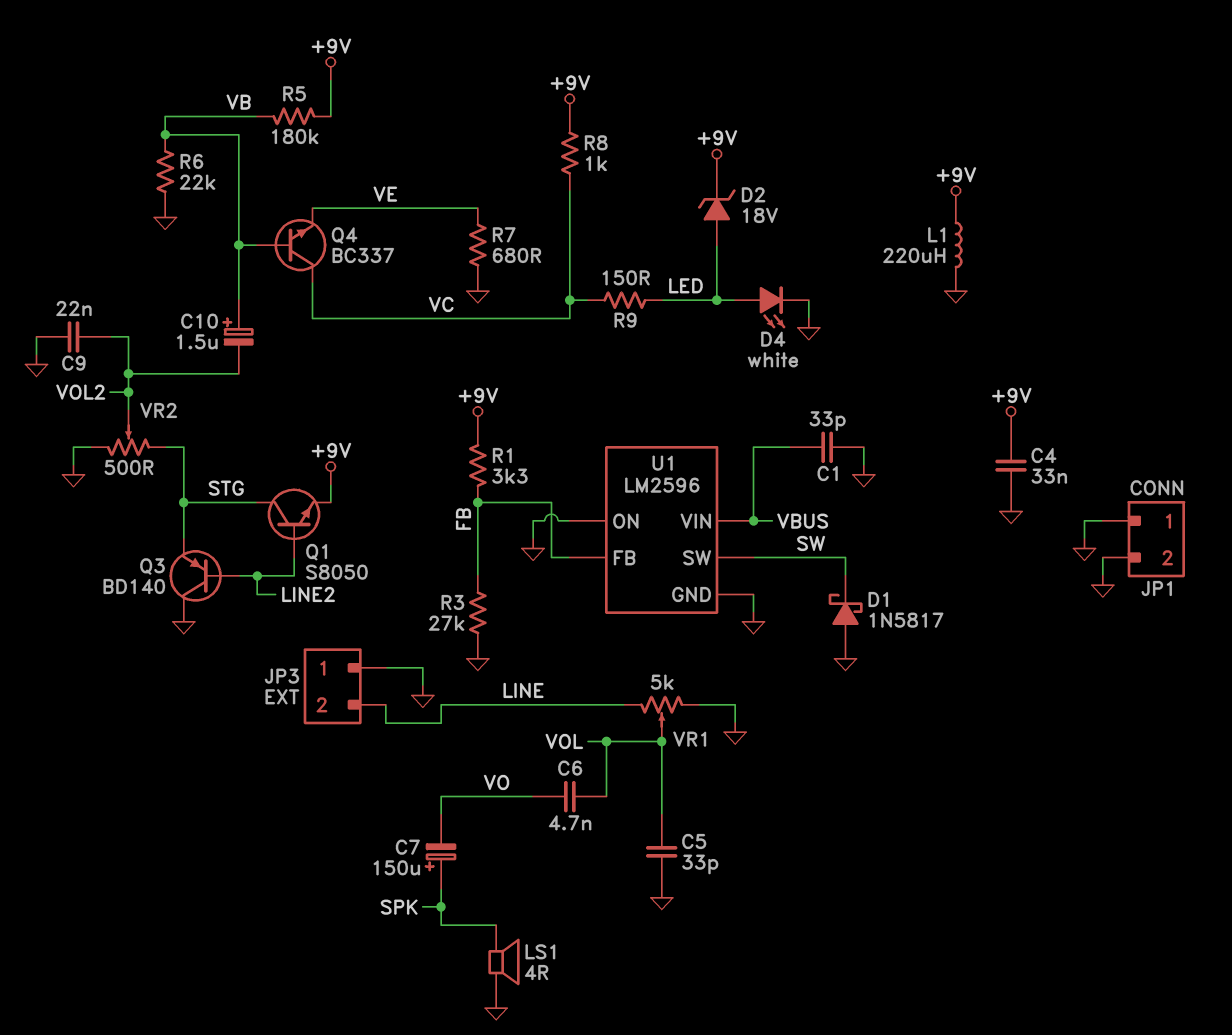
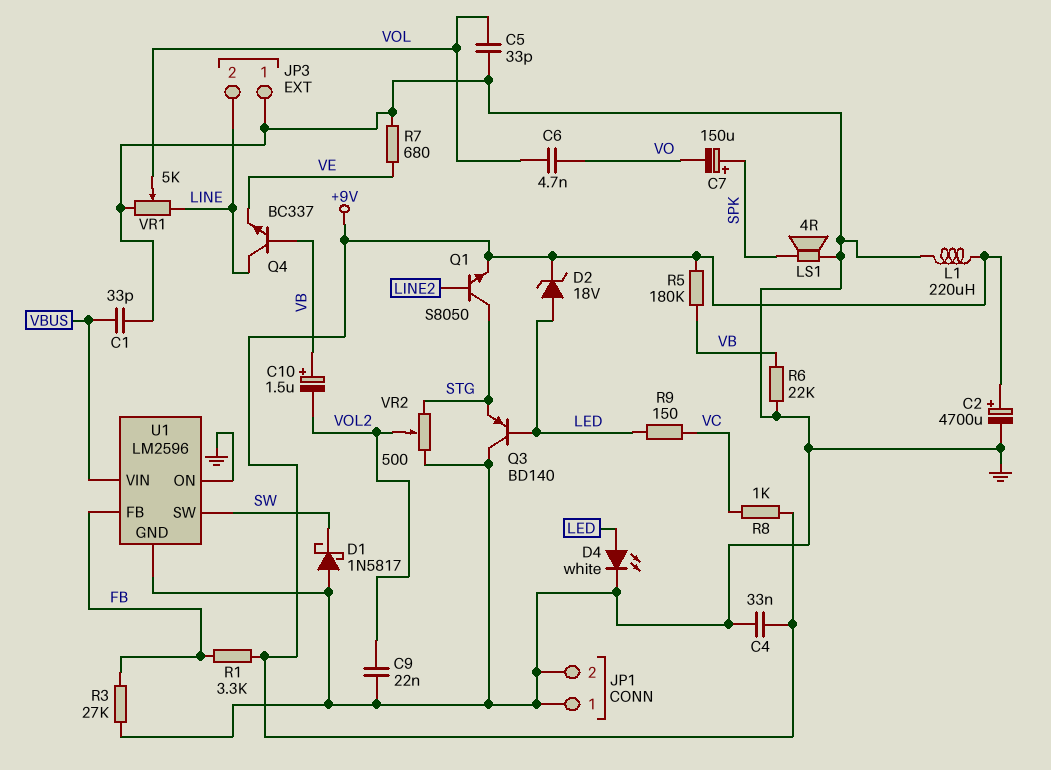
C2: none -> 4700uF (plus +9V, minus GND)
Q3: PNP BD140 (B LINE2, C GND, E STG) -> PNP BD140 (B LED, C GND, E STG)
Q4: NPN BC337 (B VB, C VC, E VE) -> NPN BC337 (B VB, C LINE, E VE)

